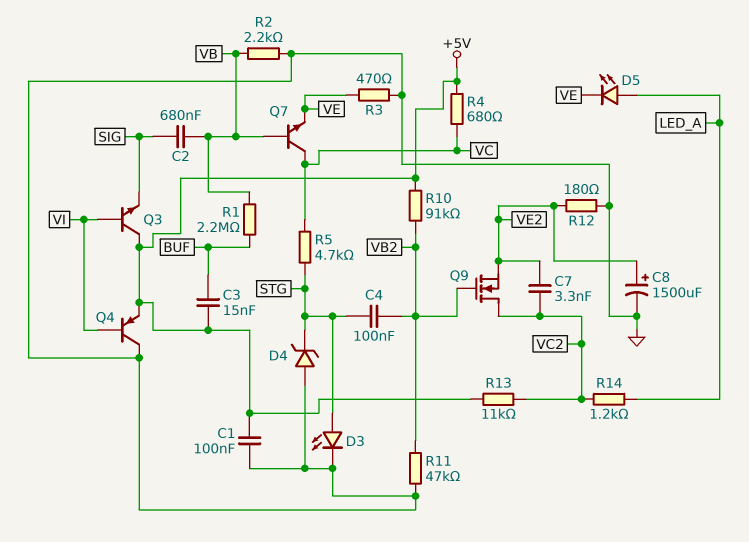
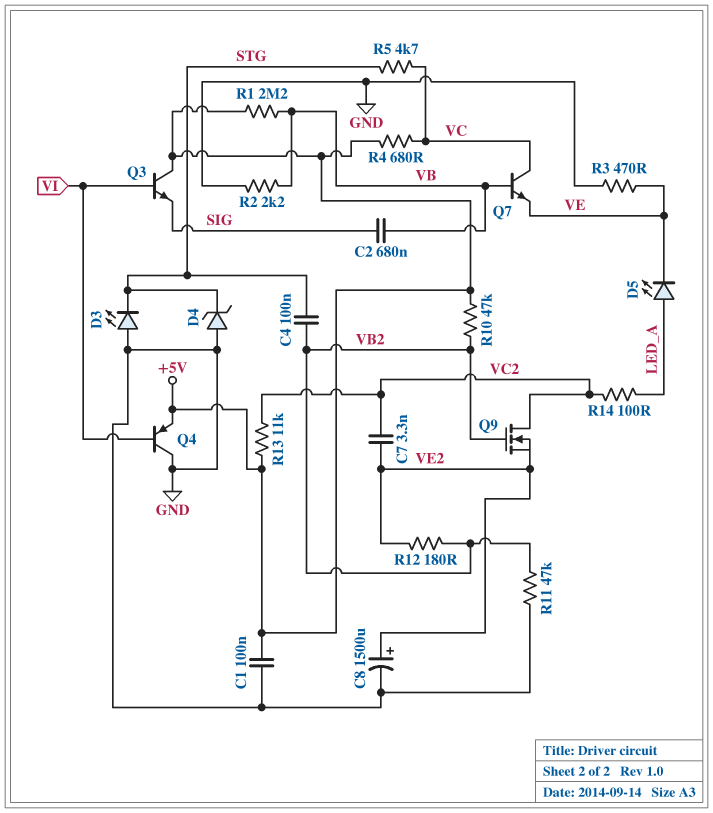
C3: 15nF (+5V, BUF) -> none
D3: LED (A STG, K GND) -> LED (A GND, K STG)
R1: 2.2M (BUF, VB) -> 2.2M (+5V, VB)
R10: 91k (+5V, VB2) -> 47k (+5V, VB2)
R12: 180 (GND, VE2) -> 180 (VB2, VE2)
R14: 1.2k (LED_A, VC2) -> 100 (LED_A, VC2)

